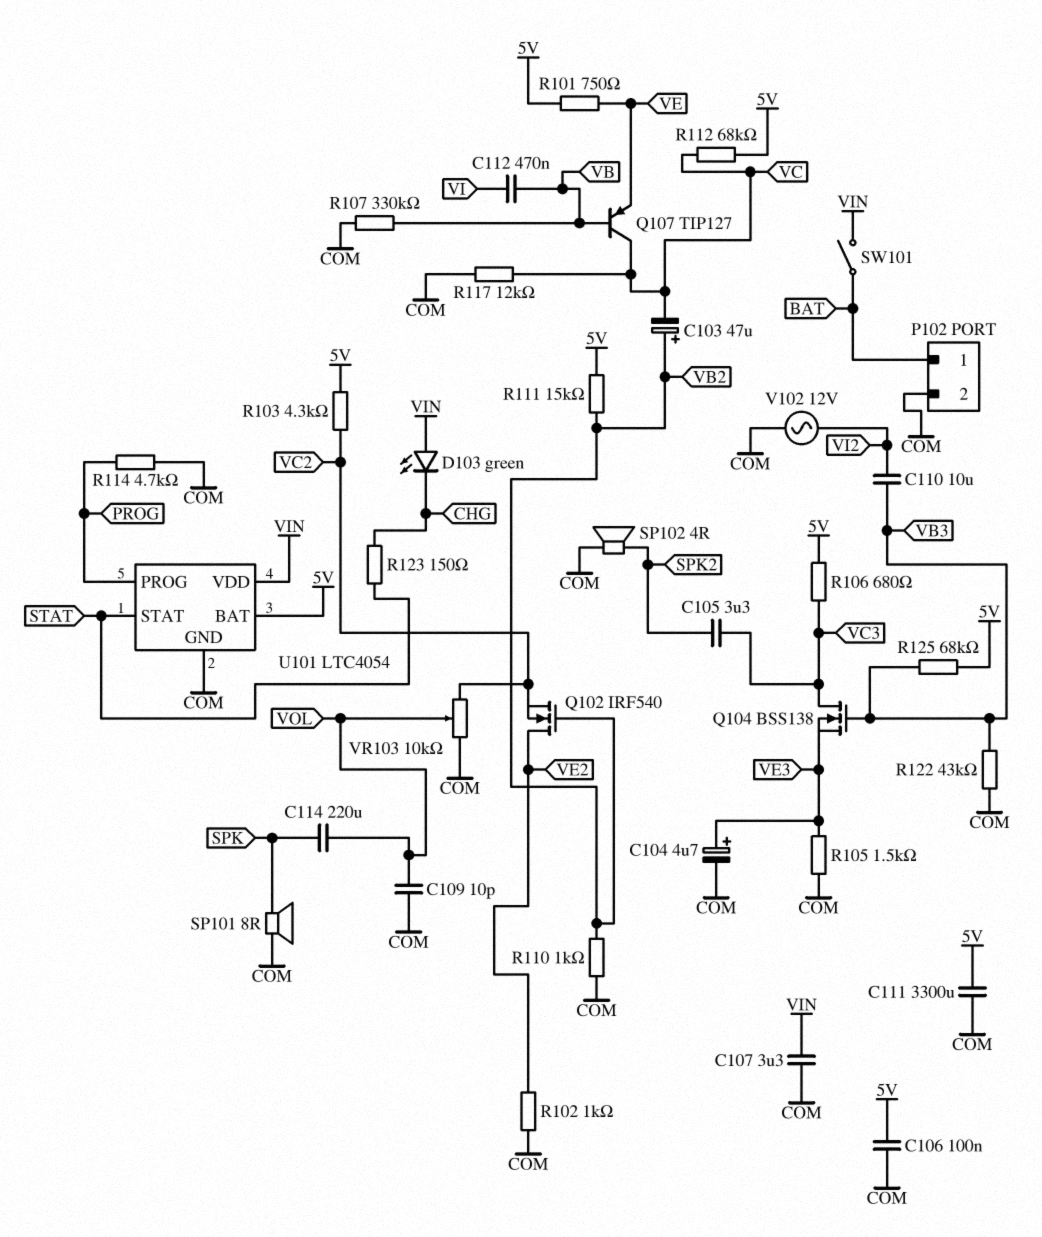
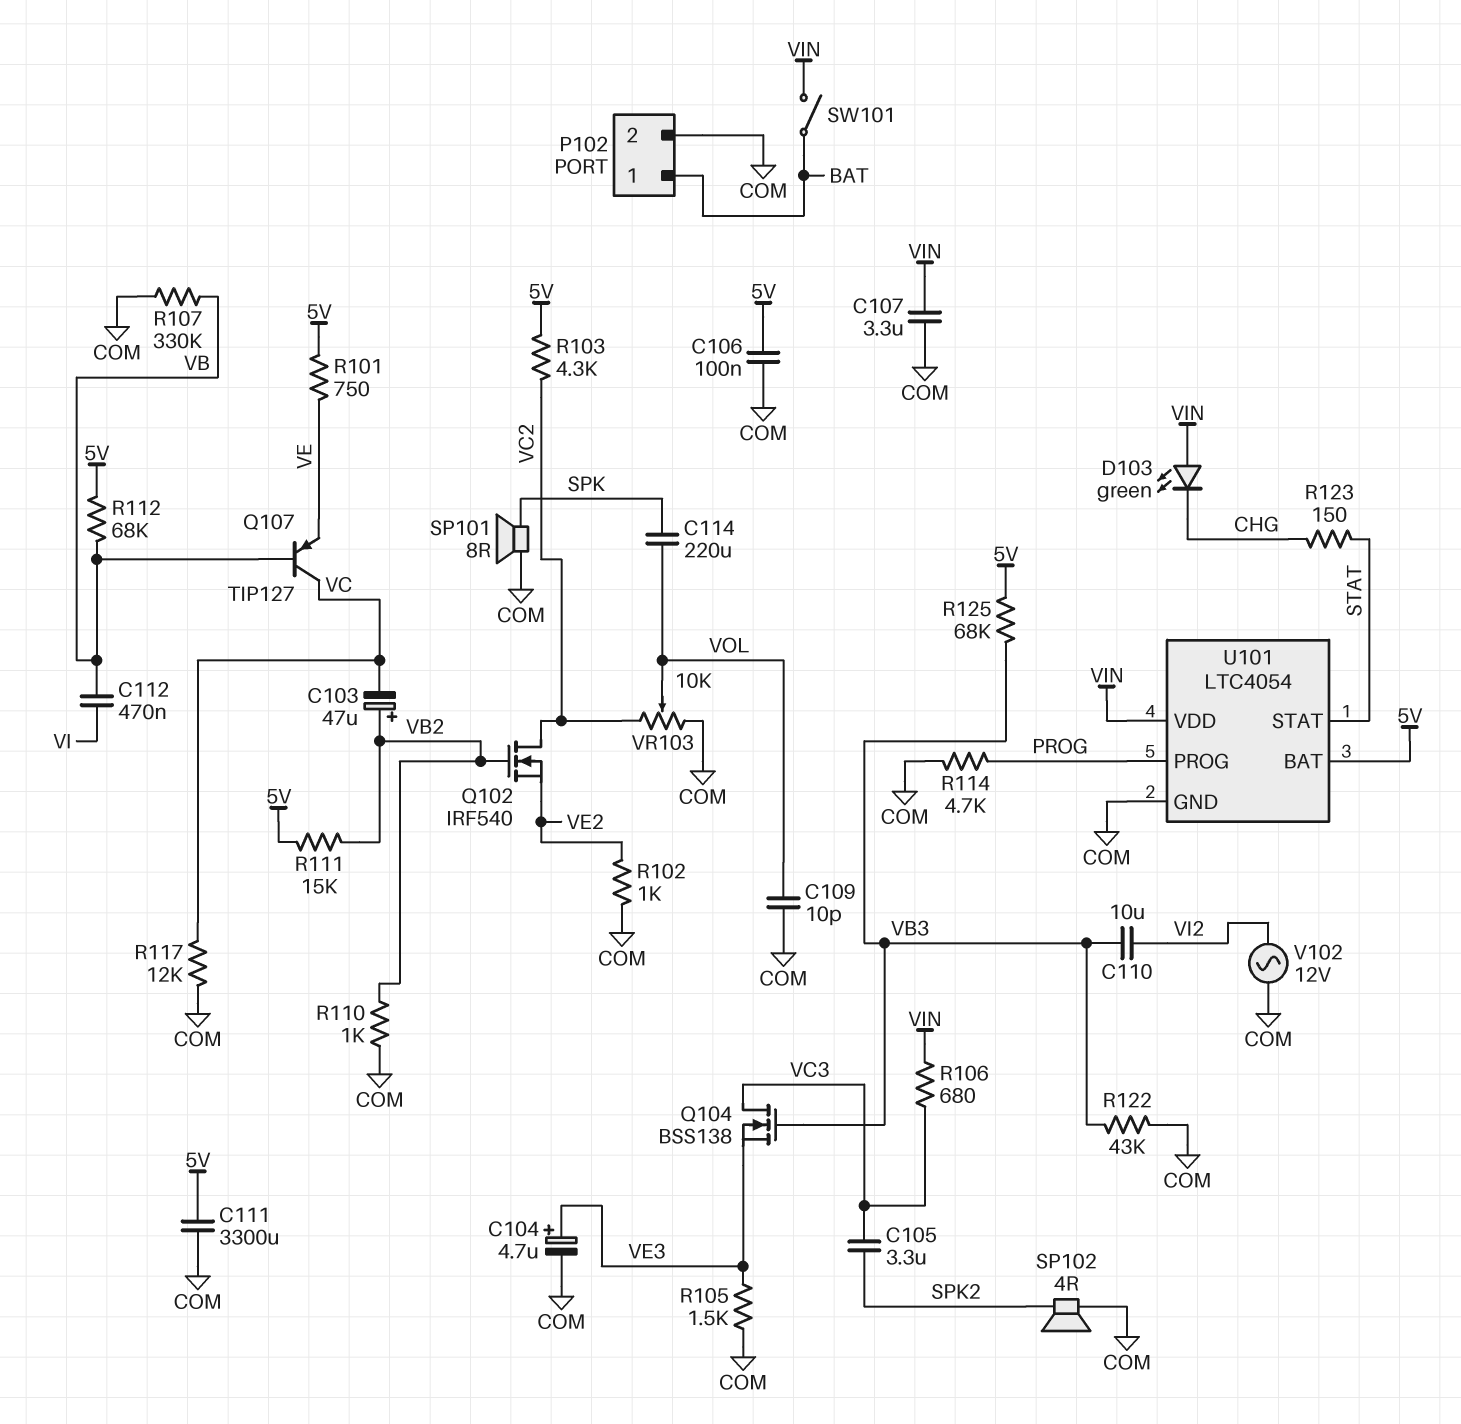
Q102: NMOS IRF540 (G VB2, D VE2, S VC2) -> NMOS IRF540 (G VB2, D VC2, S VE2)
R106: 680 (5V, VC3) -> 680 (VC3, VIN)
R112: 68k (5V, VC) -> 68k (5V, VB)

